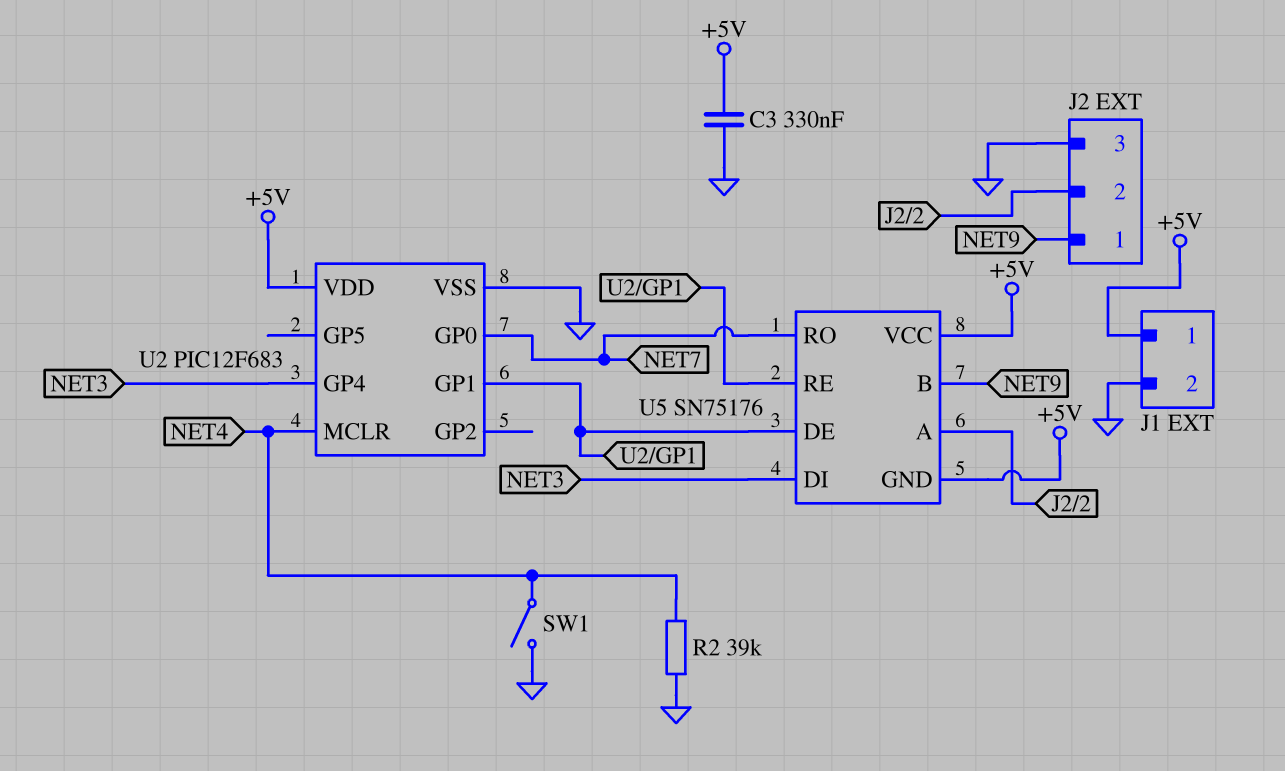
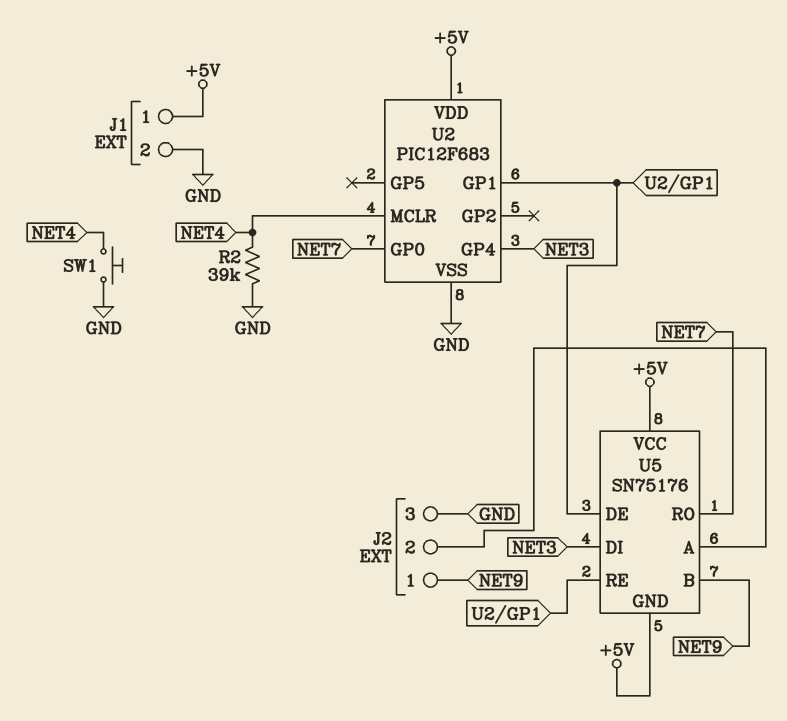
C3: 330nF (+5V, GND) -> none
SW1: switch (GND, NET4) -> button (GND, NET4)

